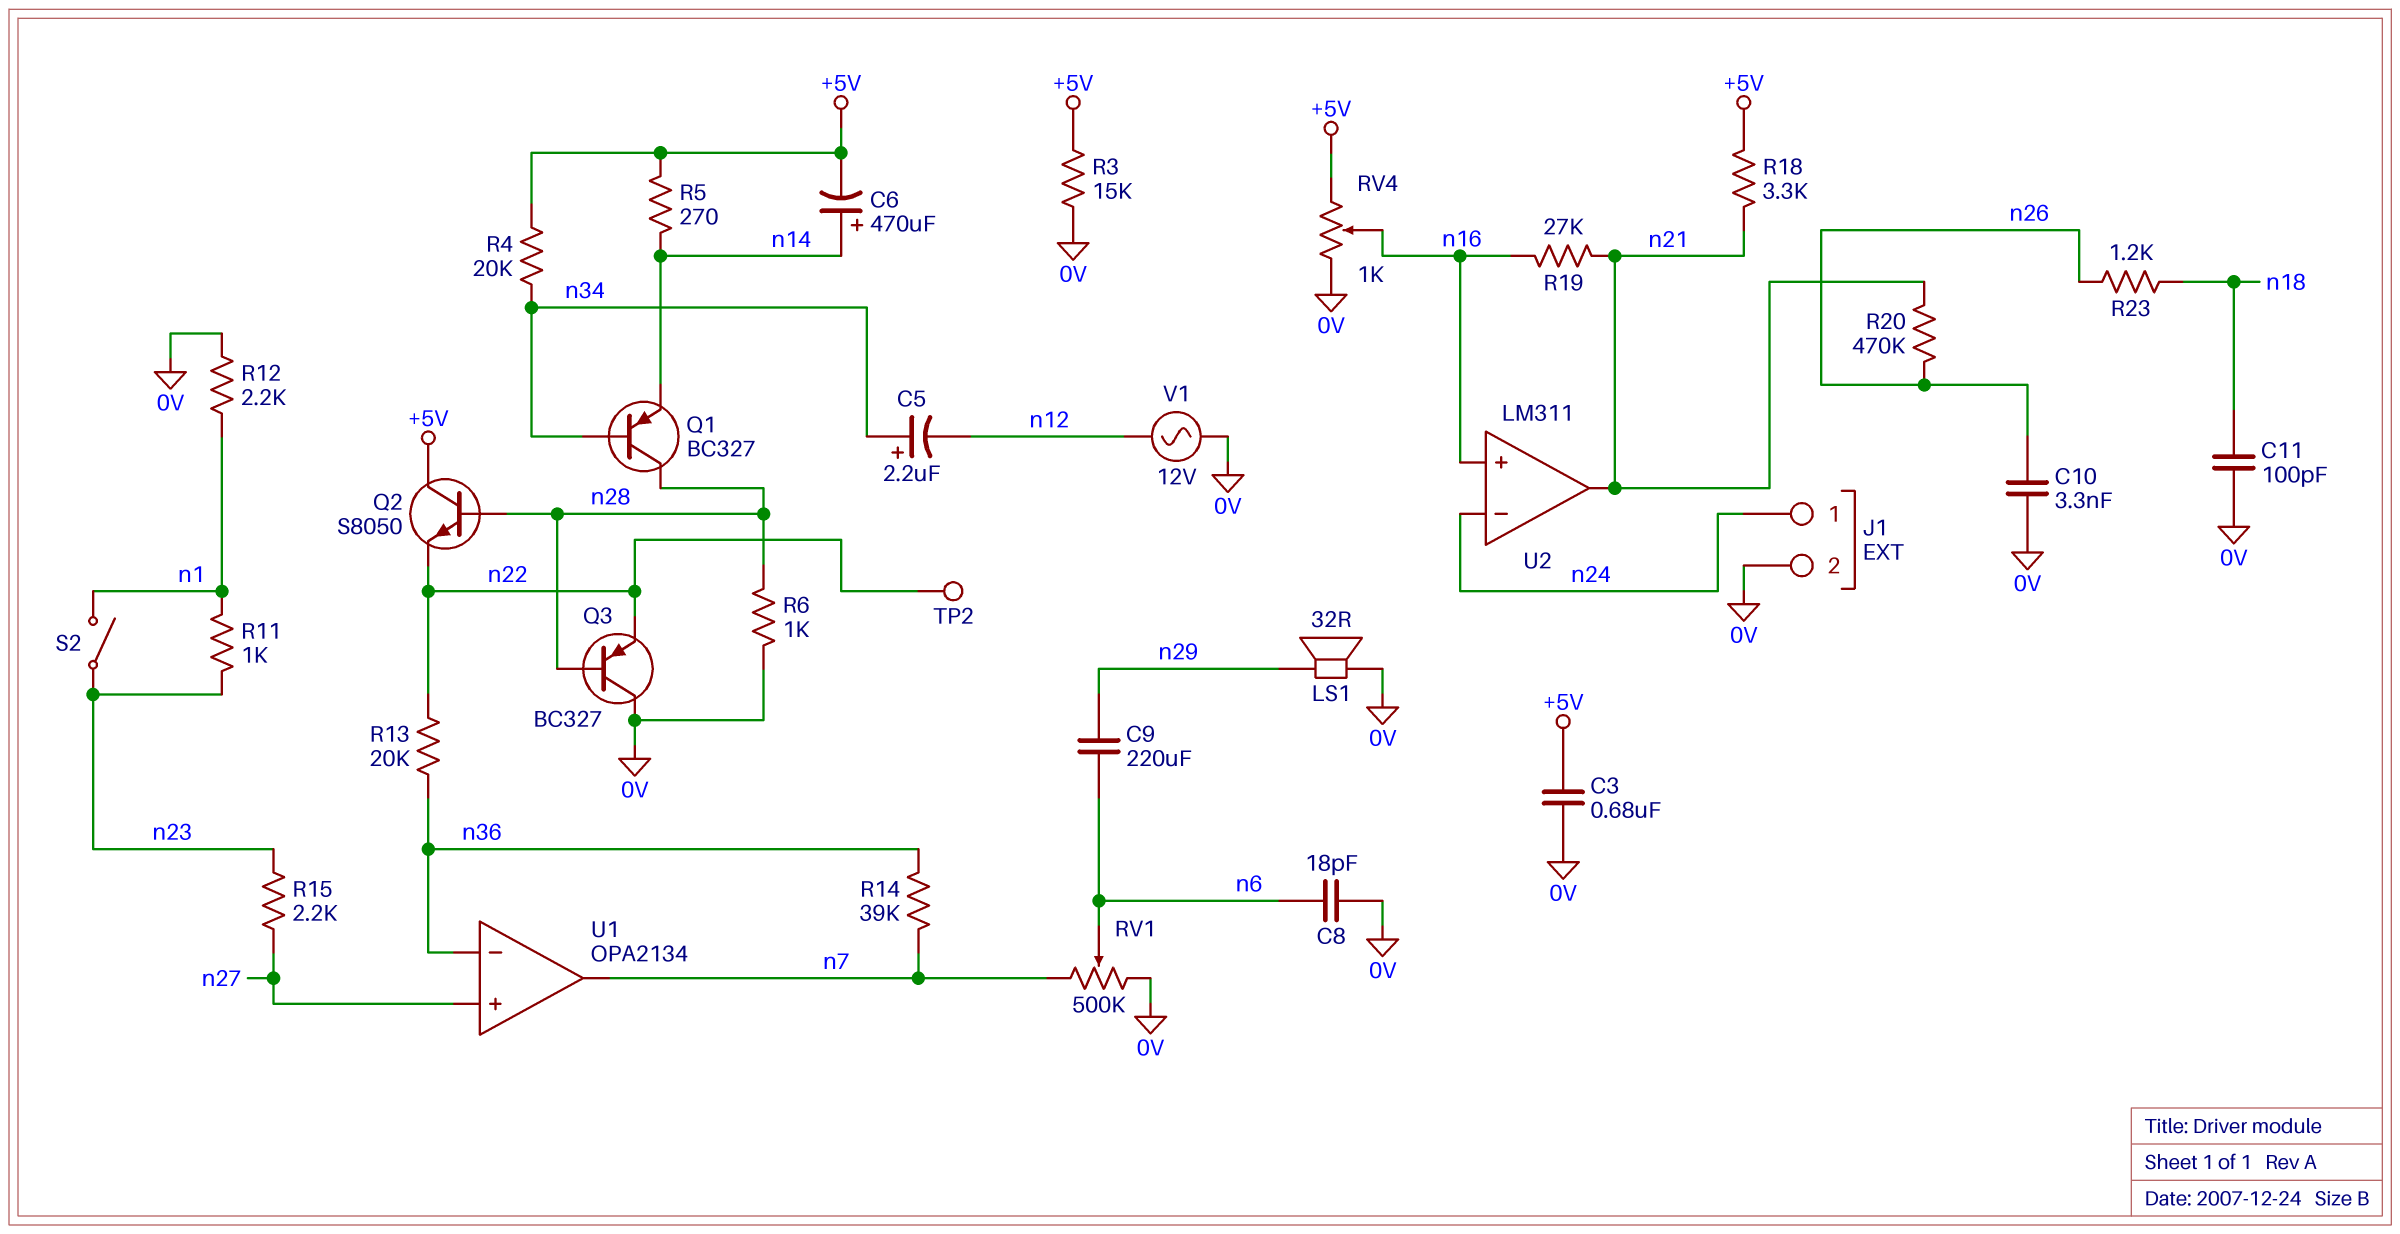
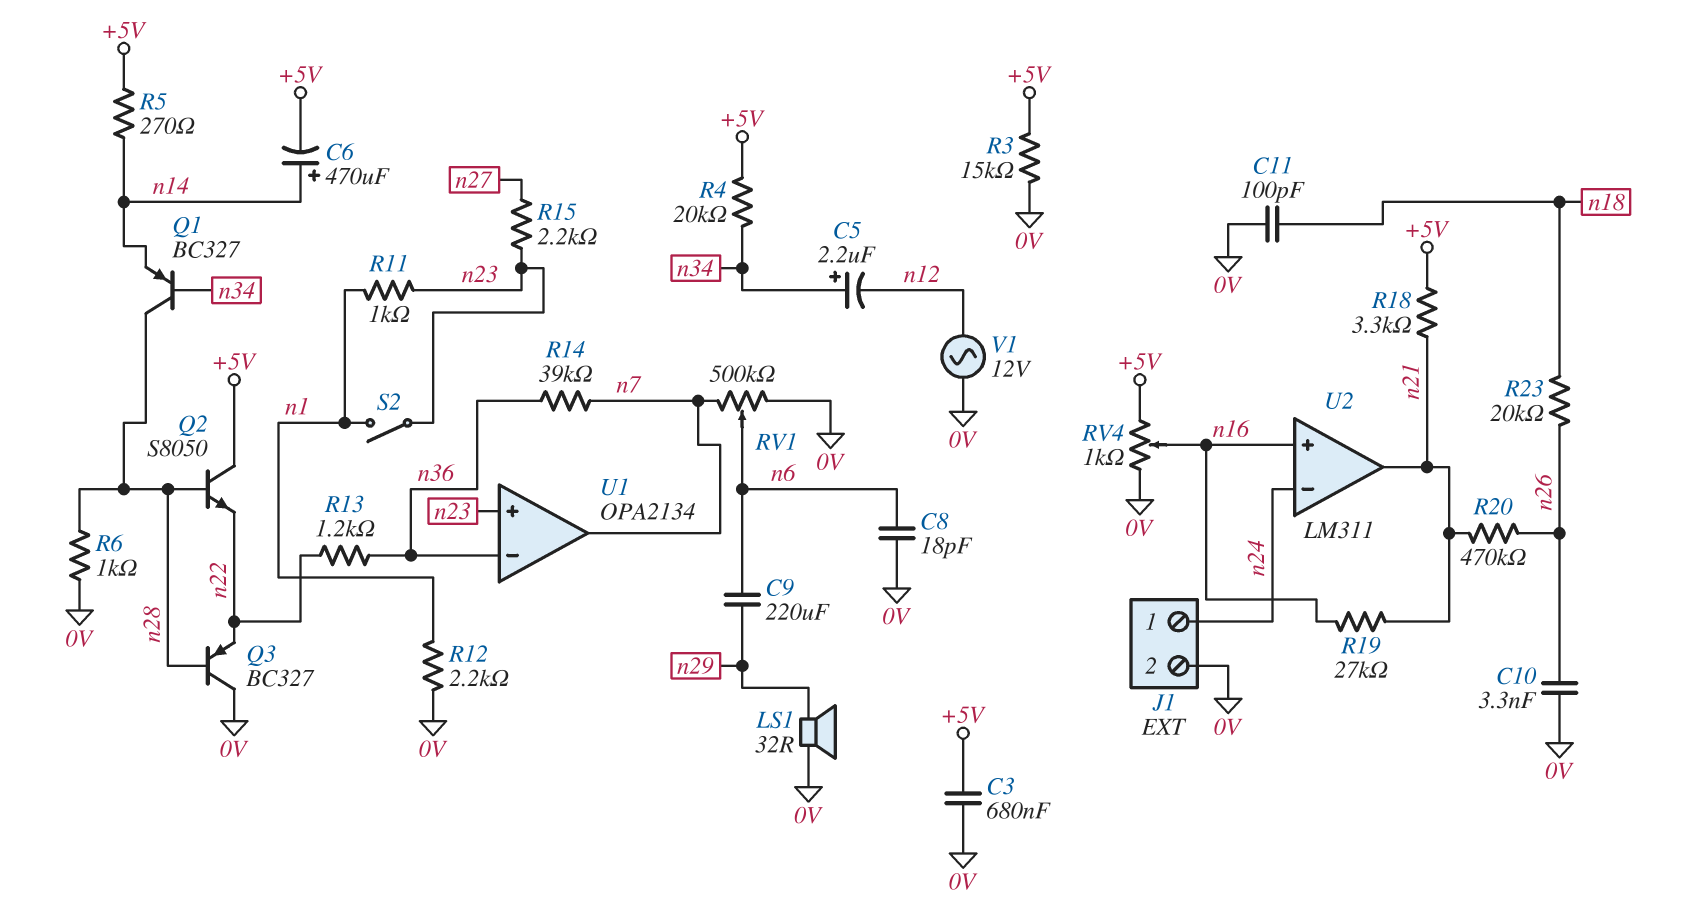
R13: 20k (n22, n36) -> 1.2k (n22, n36)
R23: 1.2k (n18, n26) -> 20k (n18, n26)
TP2: test point (n22) -> none
U1 pin in+: n27 -> n23

